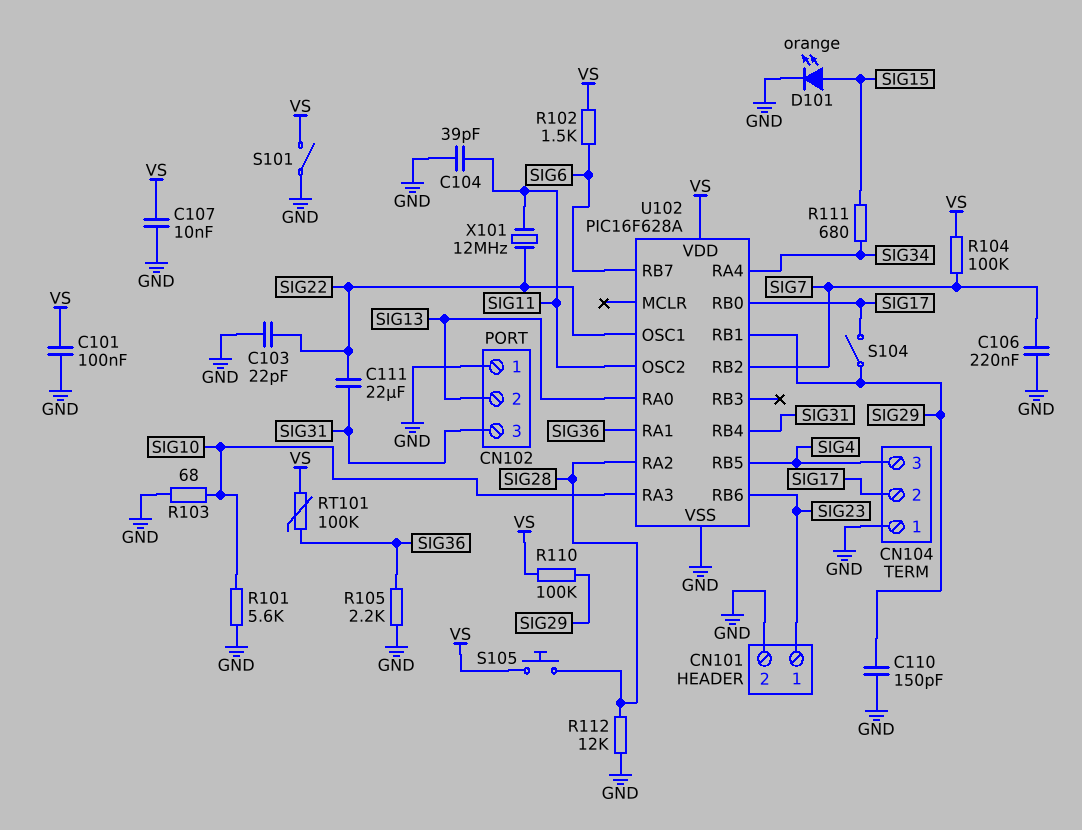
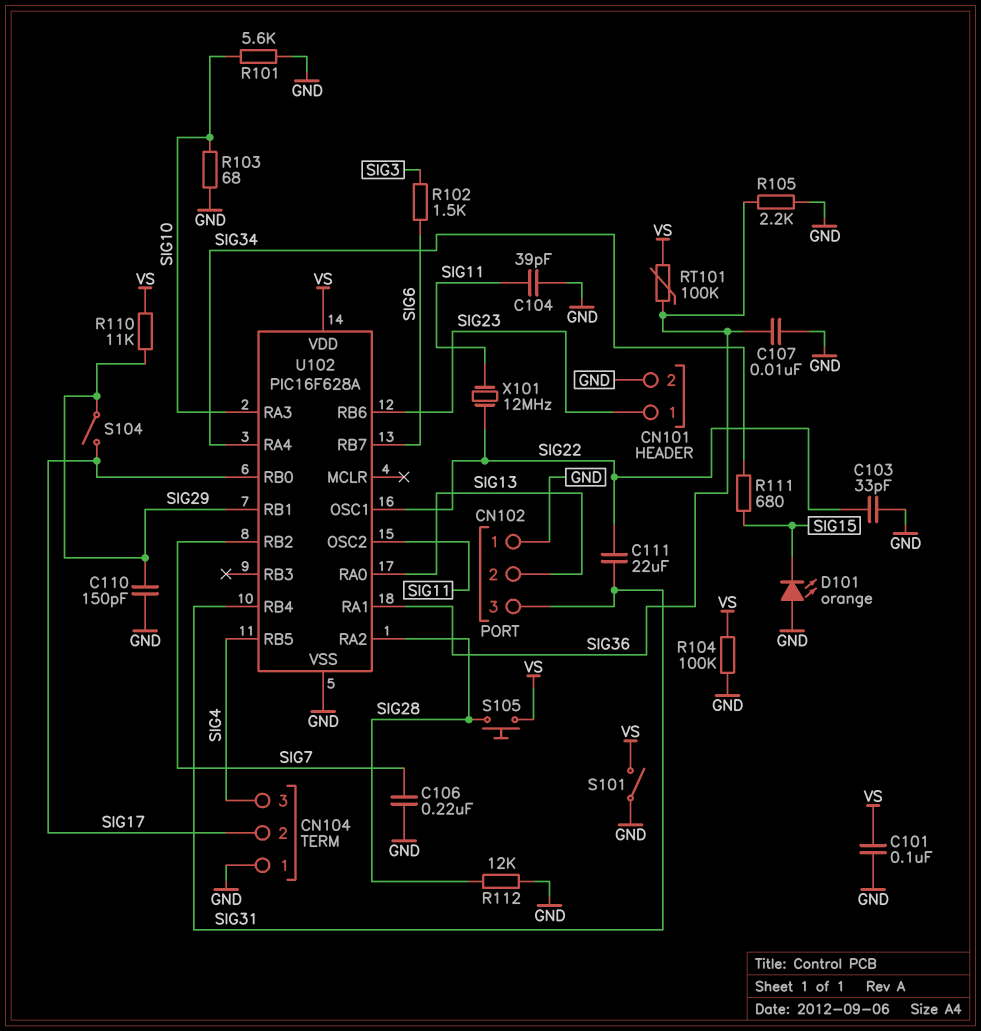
C103: 22pF (GND, SIG22) -> 33pF (GND, SIG22)
C107: 10nF (GND, VS) -> 10nF (GND, SIG36)
D101: LED orange (A SIG15, K GND) -> LED orange (A GND, K SIG15)
R102: 1.5k (SIG6, VS) -> 1.5k (SIG3, SIG6)
R104: 100k (SIG7, VS) -> 100k (GND, VS)
R110: 100k (SIG29, VS) -> 11k (SIG29, VS)

